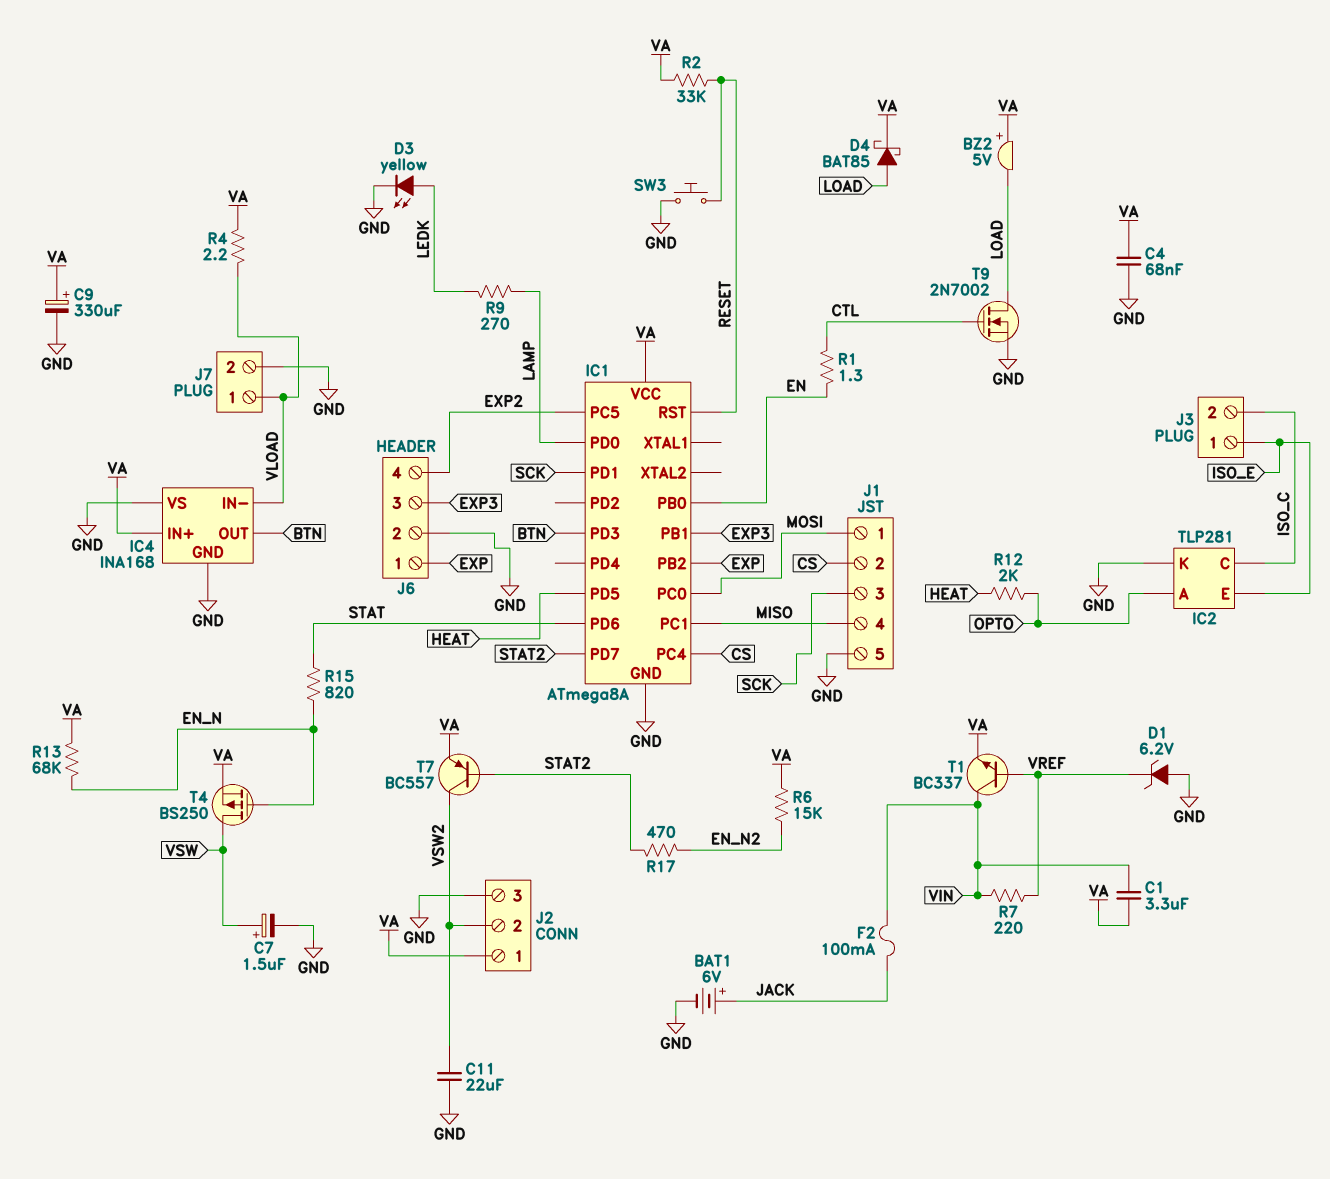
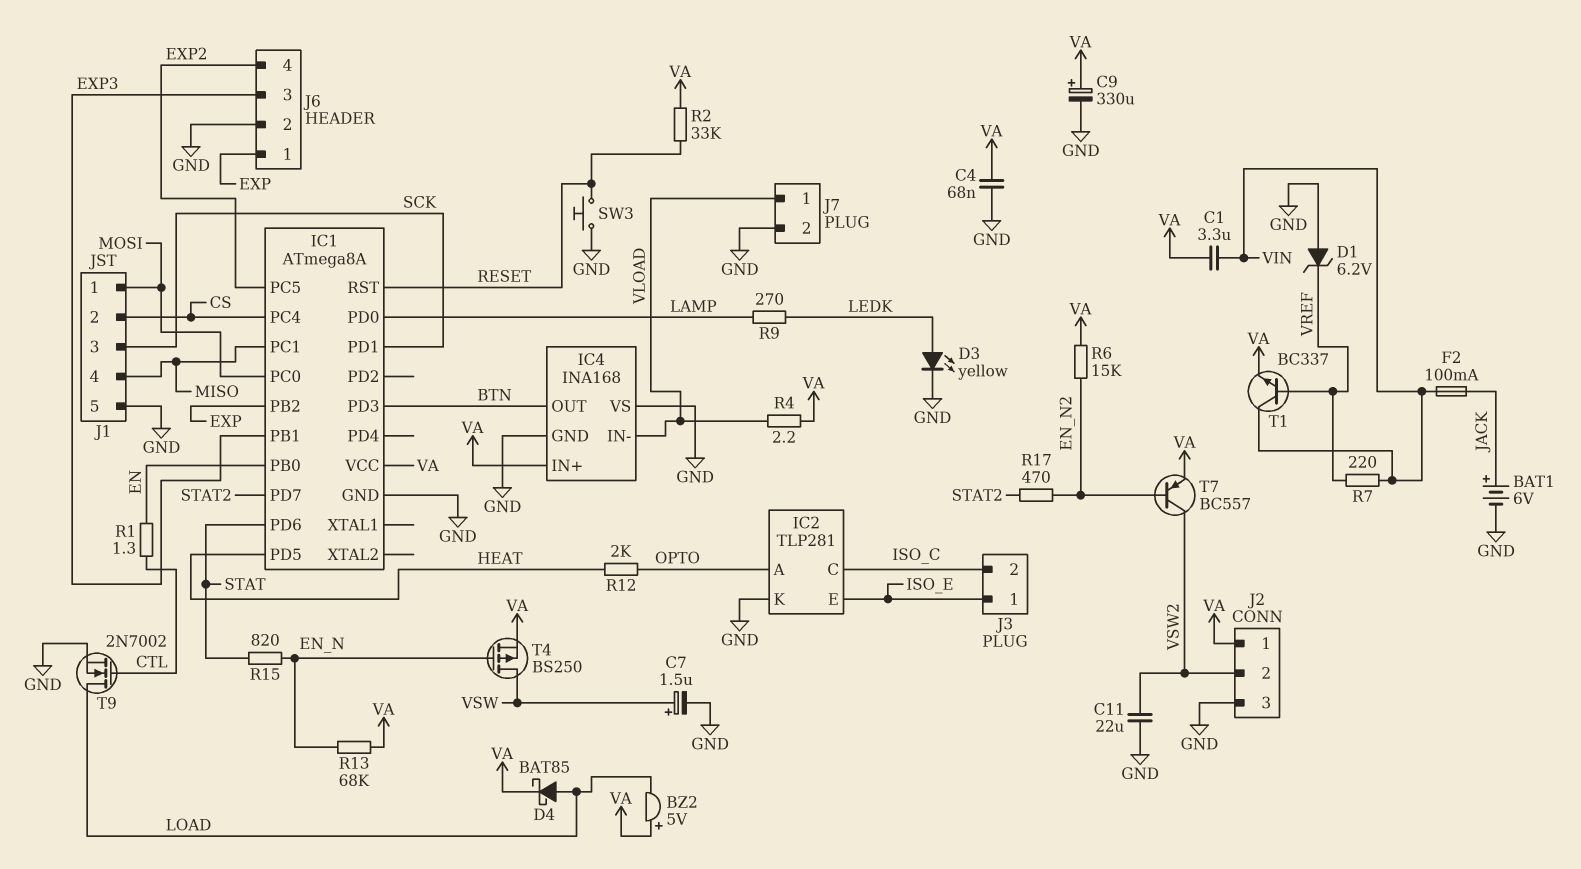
T7: PNP BC557 (B STAT2, C VSW2, E VA) -> PNP BC557 (B EN_N2, C VSW2, E VA)

